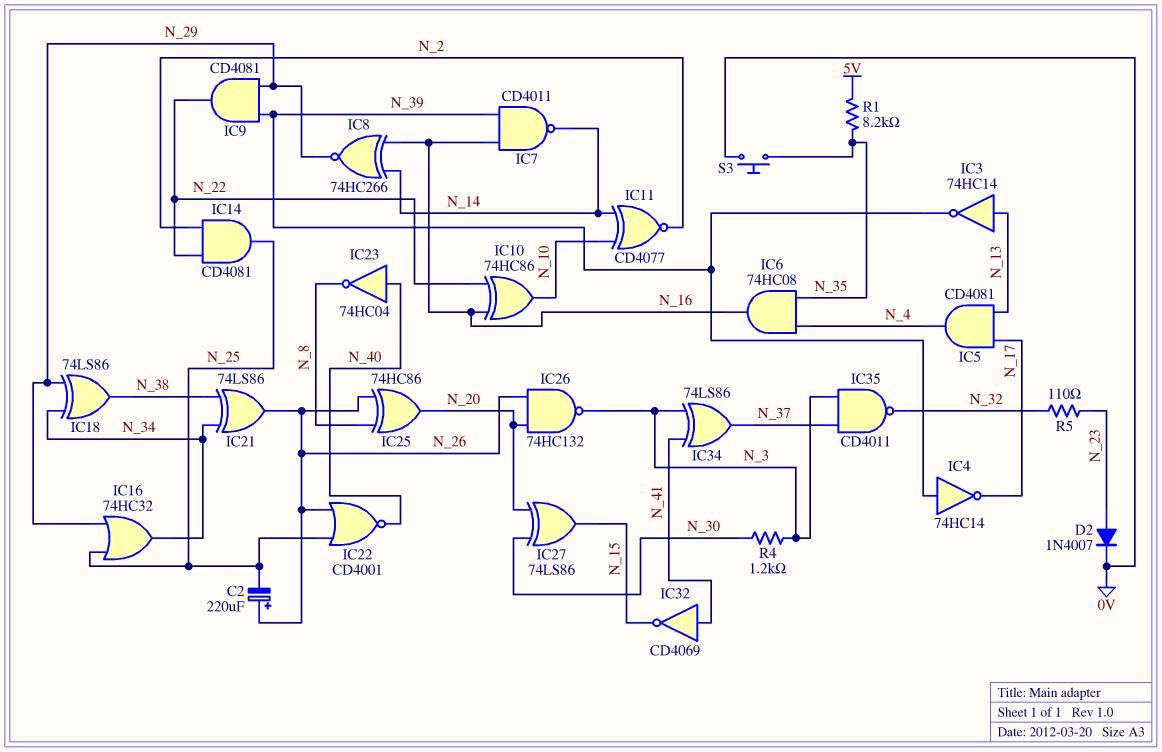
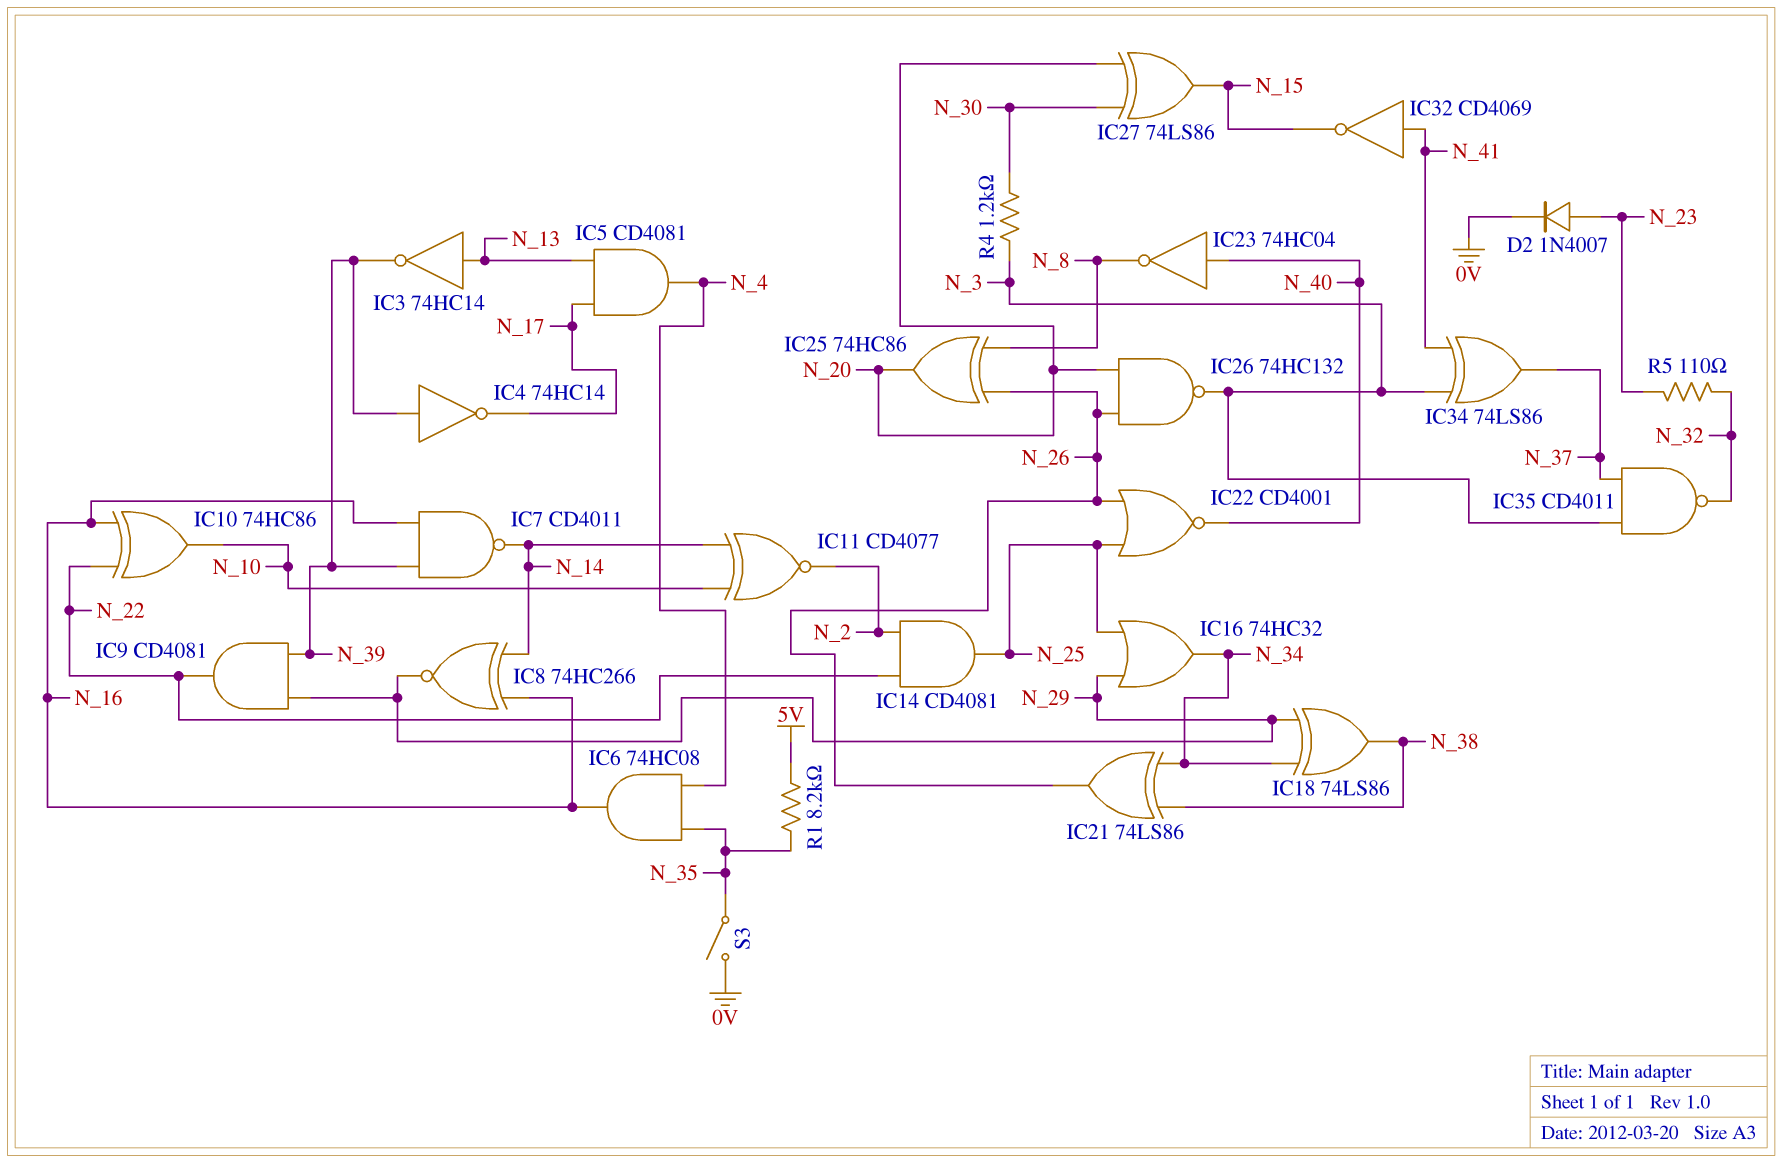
C2: 220uF (plus N_26, minus N_25) -> none
S3: button (0V, N_35) -> switch (0V, N_35)

